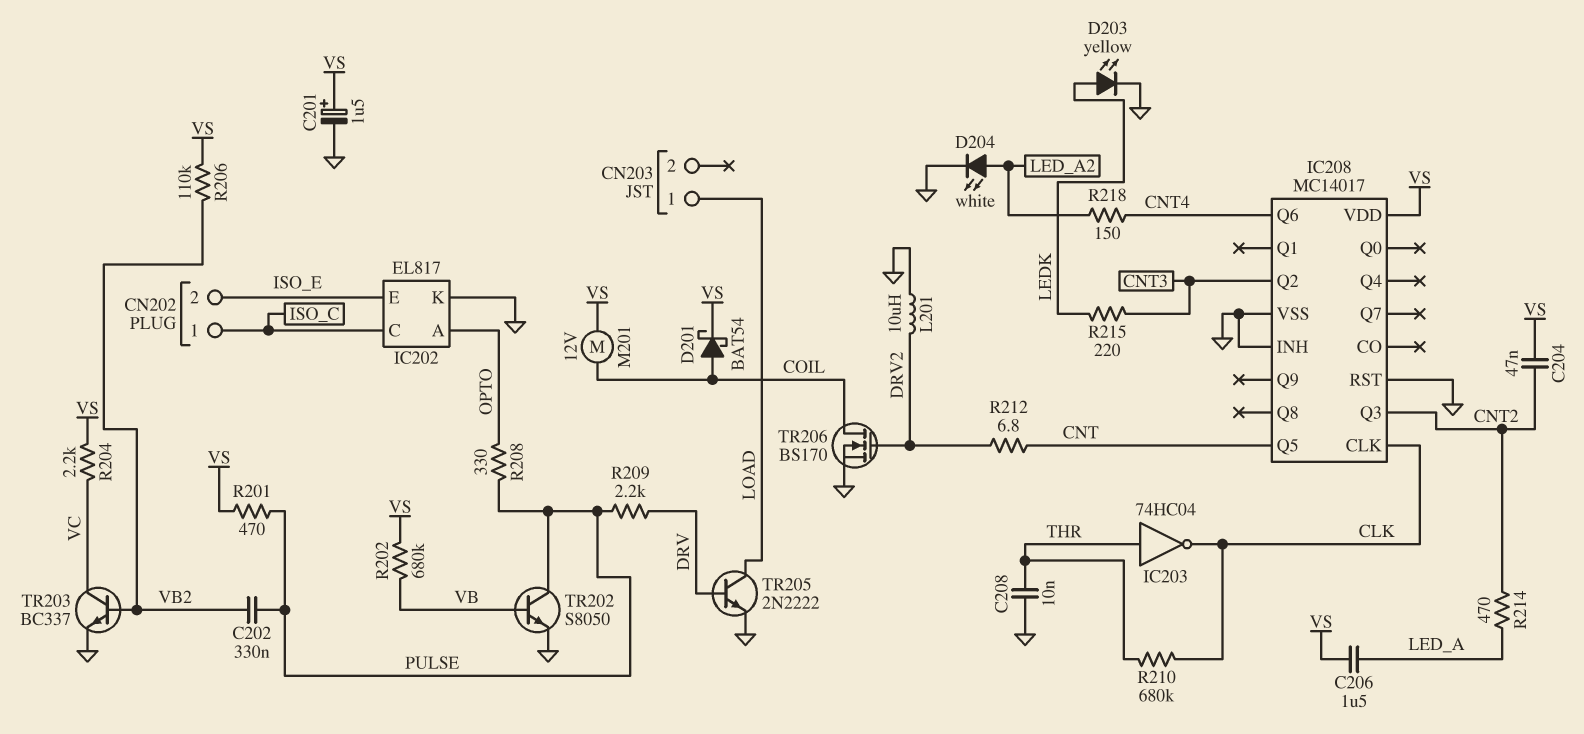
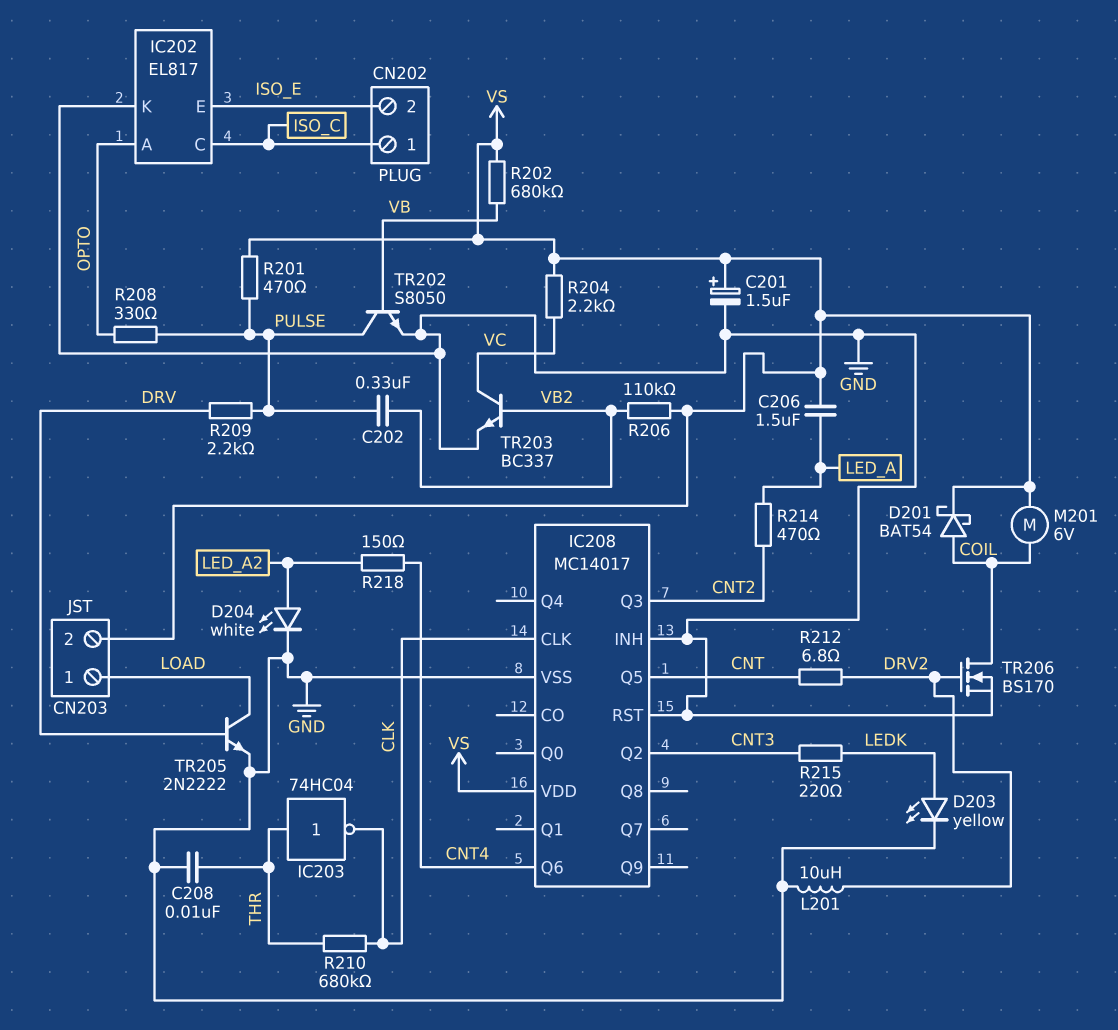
C204: 47nF (CNT2, VS) -> none
CN203 pin 2: none -> VS
M201: motor 12V (COIL, VS) -> motor 6V (COIL, VS)

